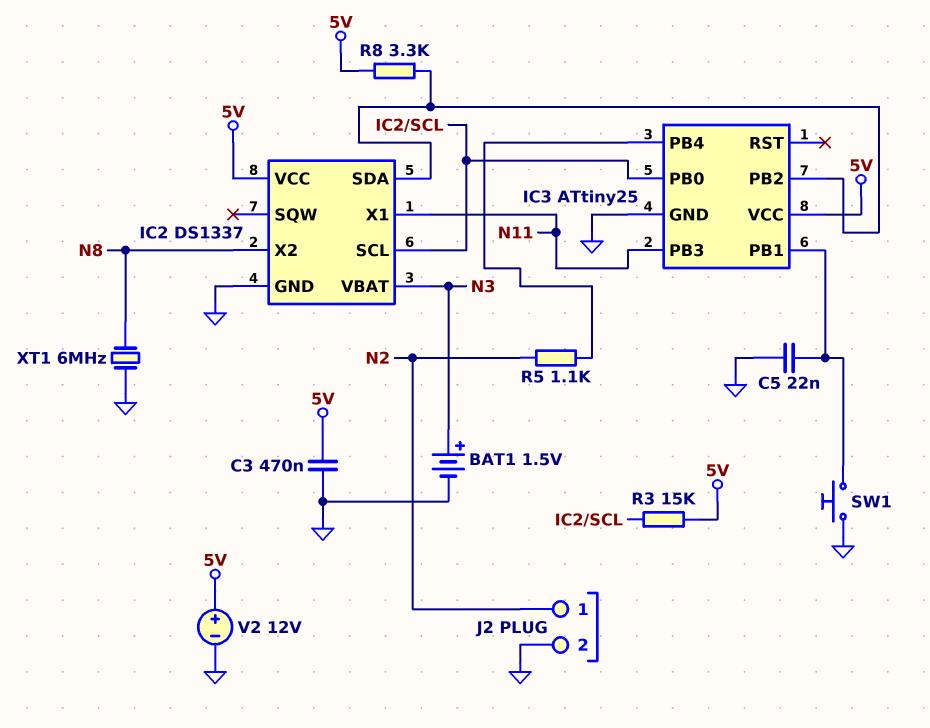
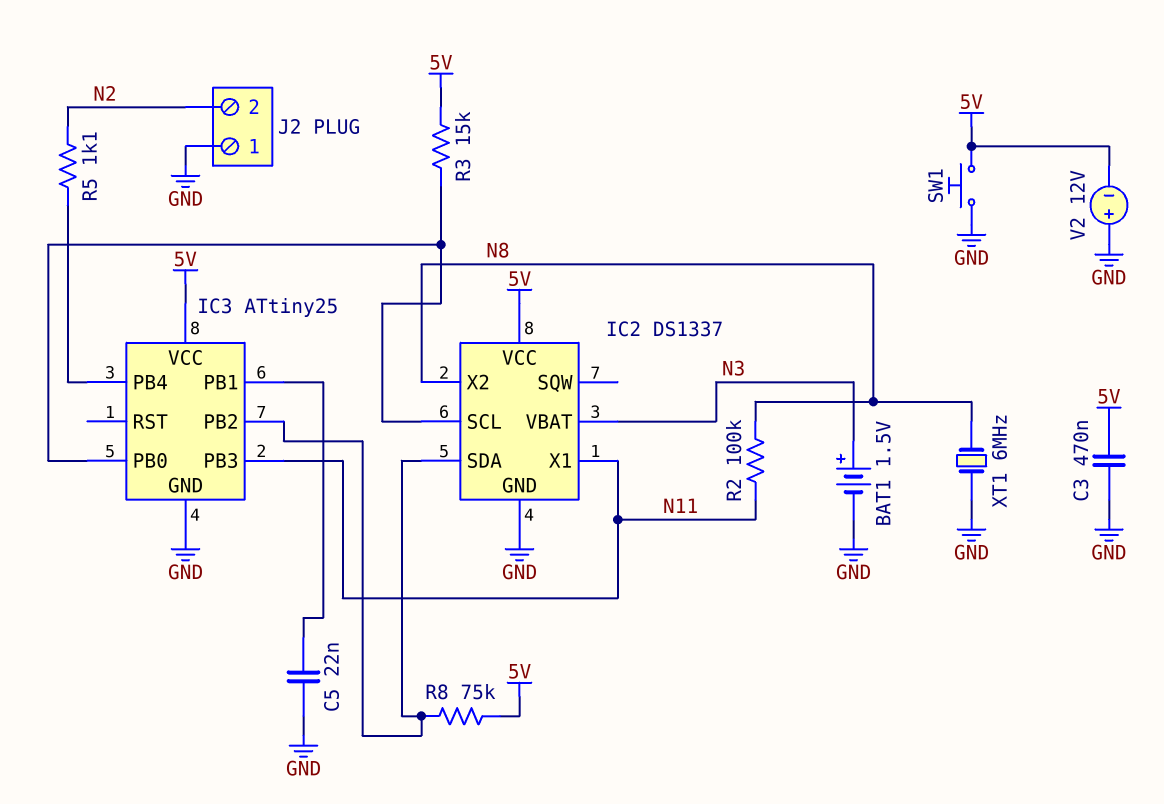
J2 pin 1: N2 -> GND
J2 pin 2: GND -> N2
R2: none -> 100k (N8, N11)
R8: 3.3k (5V, IC2/SDA) -> 75k (5V, IC2/SDA)
SW1: button (GND, IC3/PB1) -> button (5V, GND)
V2: 12V (plus 5V, minus GND) -> 12V (plus GND, minus 5V)

